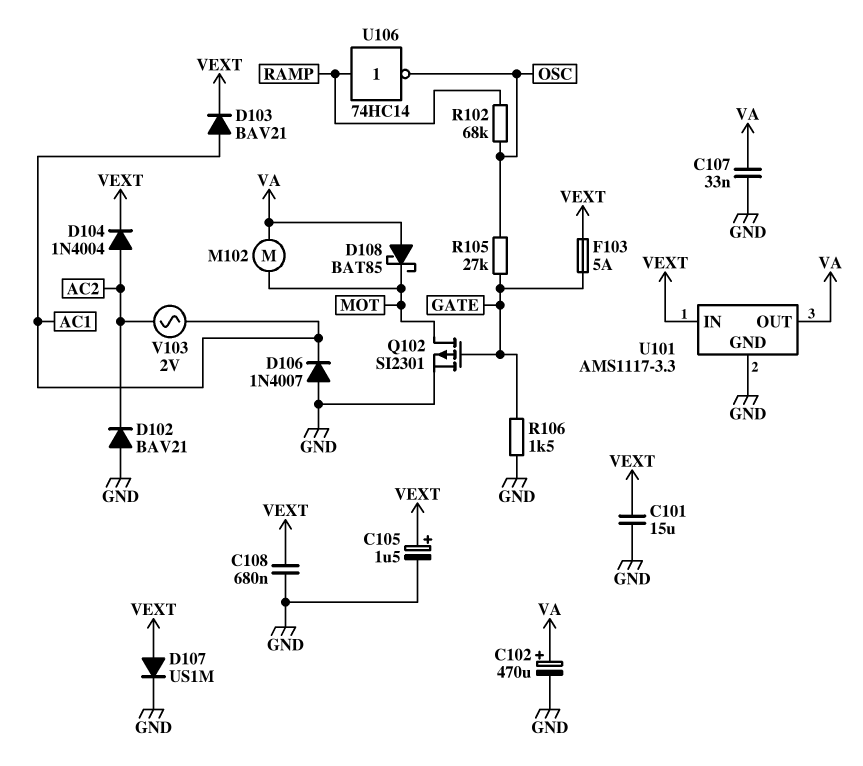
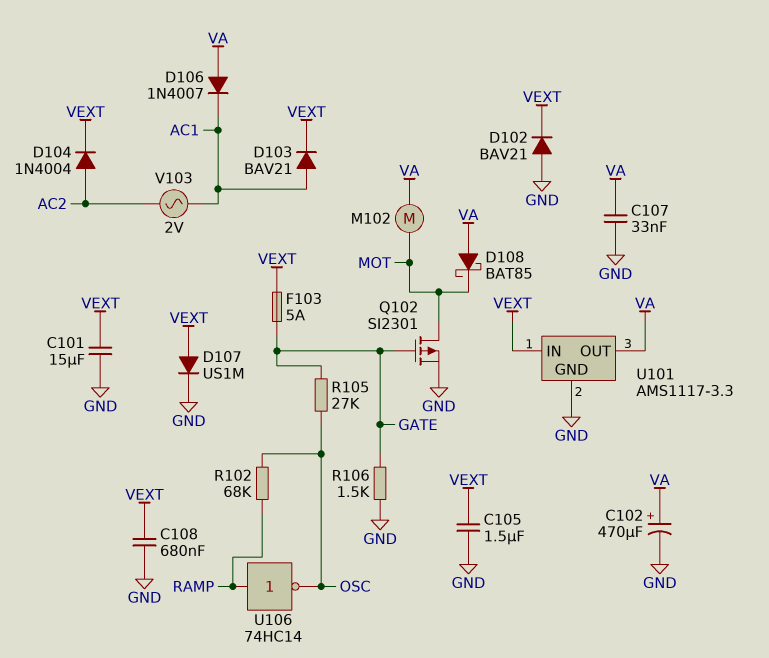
C105: 1.5uF (plus VEXT, minus GND) -> 1.5uF (GND, VEXT)
D102: diode BAV21 (A GND, K AC2) -> diode BAV21 (A GND, K VEXT)
D106: diode 1N4007 (A GND, K AC1) -> diode 1N4007 (A VA, K AC1)

